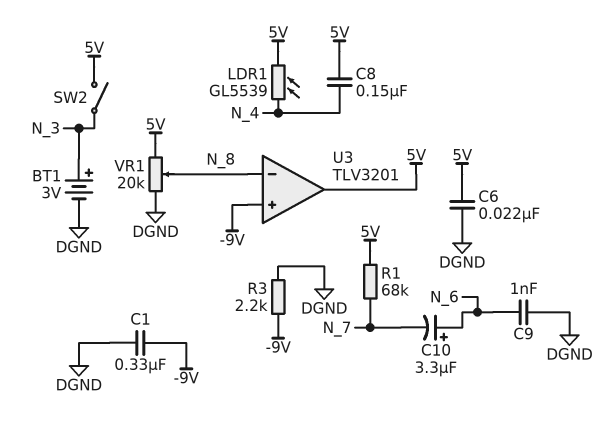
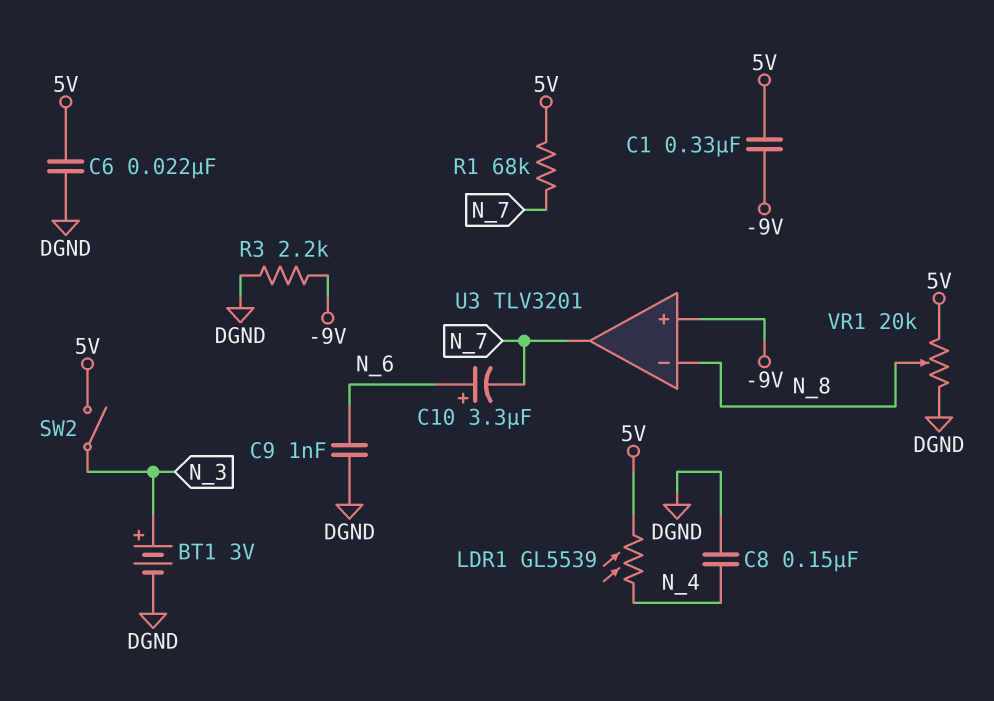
C1: 330nF (-9V, DGND) -> 330nF (-9V, 5V)
C8: 150nF (5V, N_4) -> 150nF (DGND, N_4)
U3 pin out: 5V -> N_7

